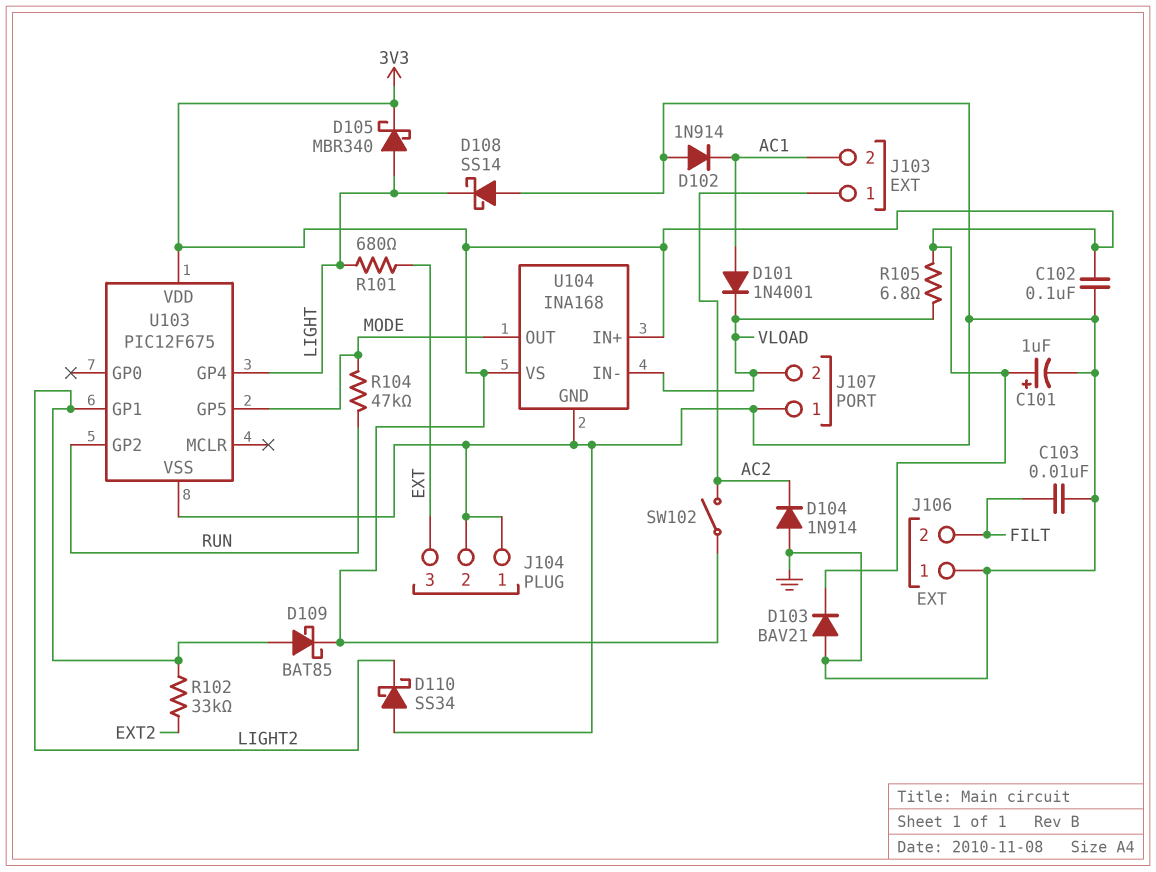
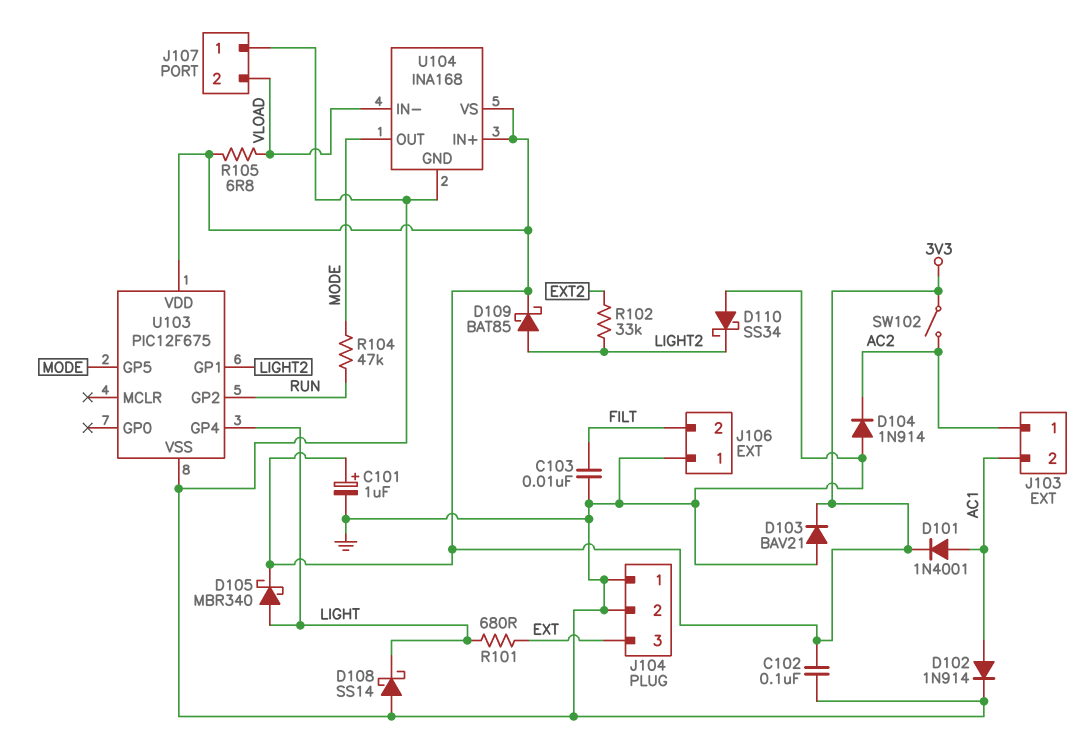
D101: diode 1N4001 (A AC1, K VLOAD) -> diode 1N4001 (A AC1, K 3V3)
D102: diode 1N914 (A GND, K AC1) -> diode 1N914 (A AC1, K GND)

